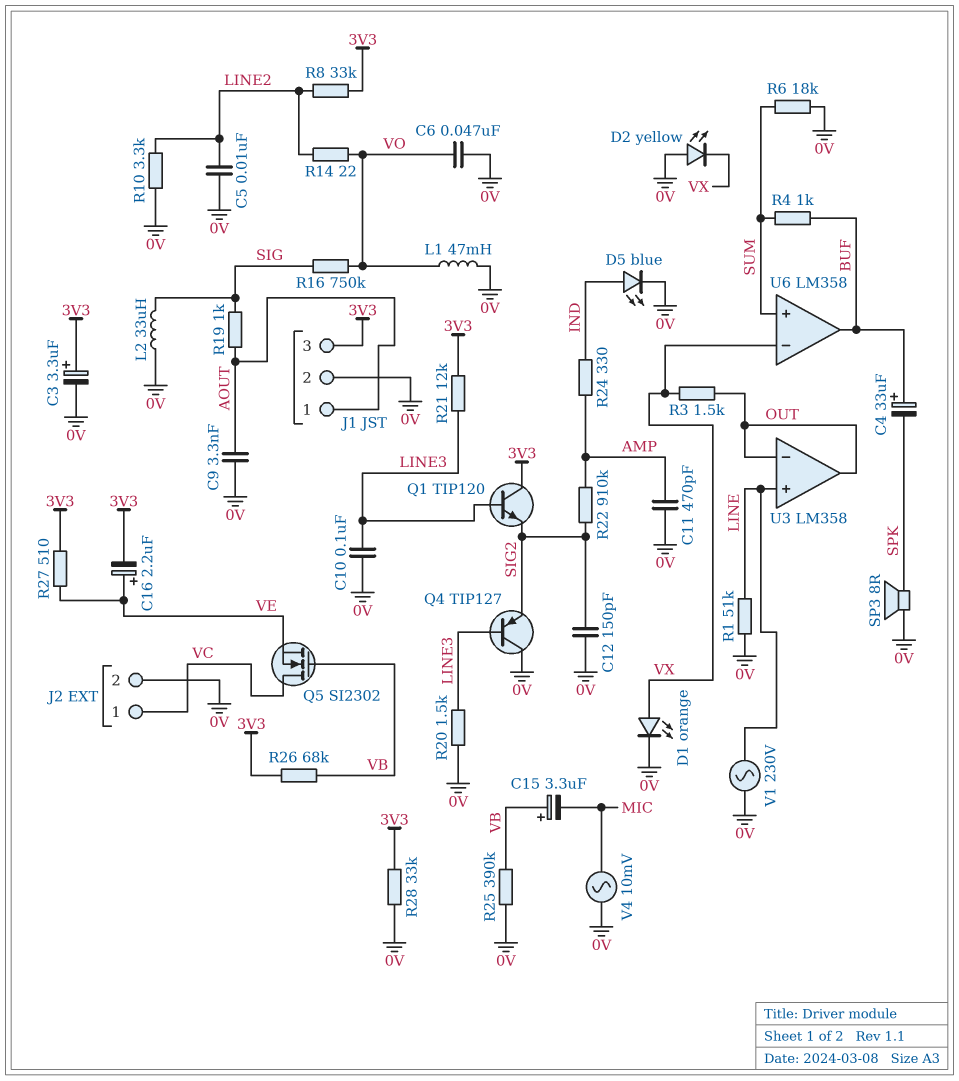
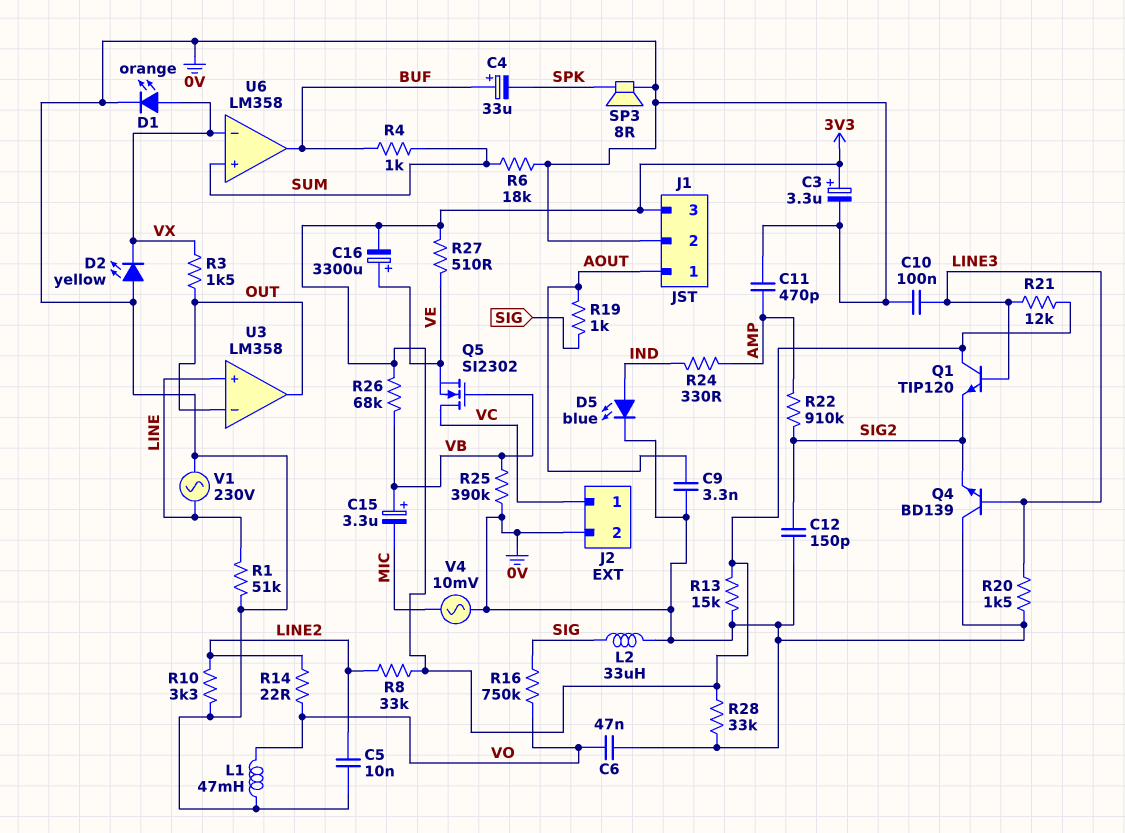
C16: 2.2uF (plus VE, minus 3V3) -> 3300uF (plus VE, minus 3V3)
Q4: PNP TIP127 (B LINE3, C 0V, E SIG2) -> NPN BD139 (B LINE3, C 0V, E SIG2)
R13: none -> 15k (0V, 3V3)

